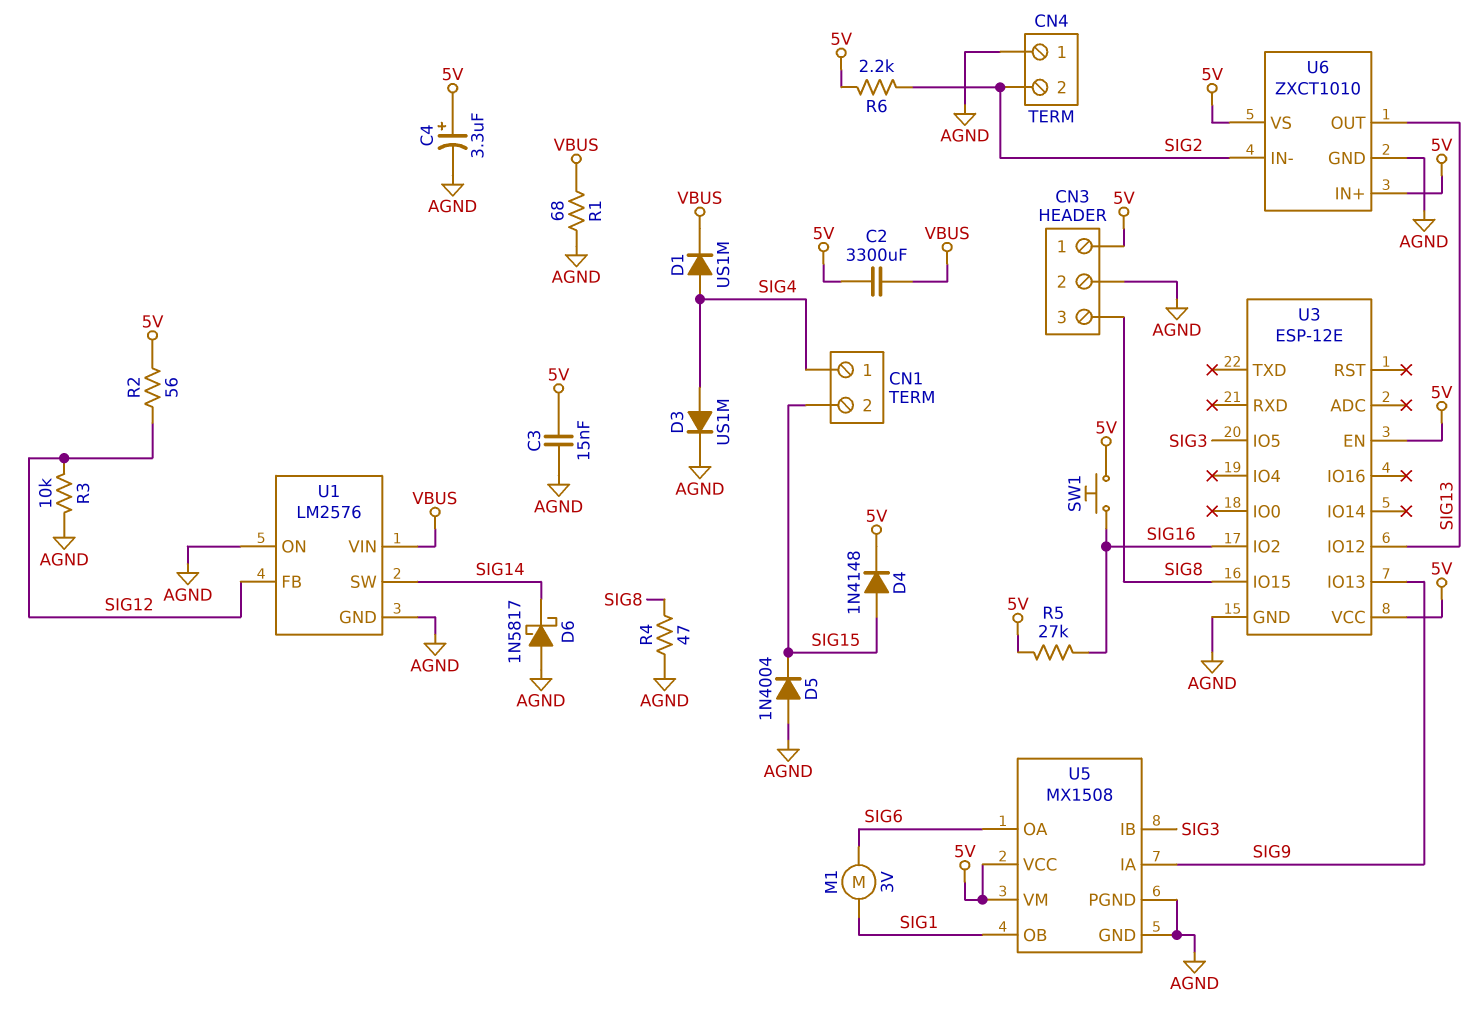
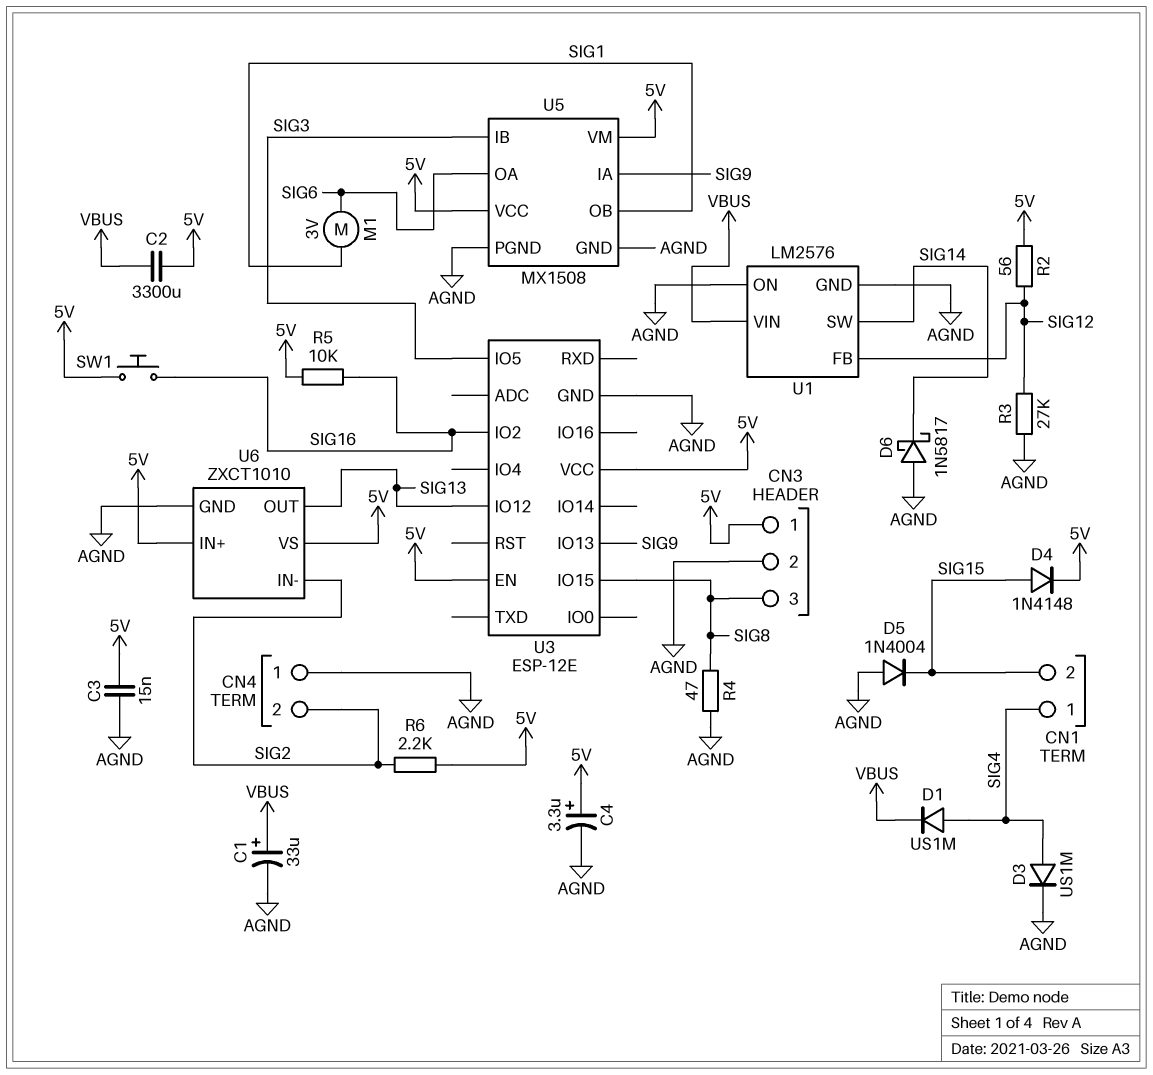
C1: none -> 33uF (plus VBUS, minus AGND)
R1: 68 (AGND, VBUS) -> none
R3: 10k (AGND, SIG12) -> 27k (AGND, SIG12)
R5: 27k (5V, SIG16) -> 10k (5V, SIG16)

